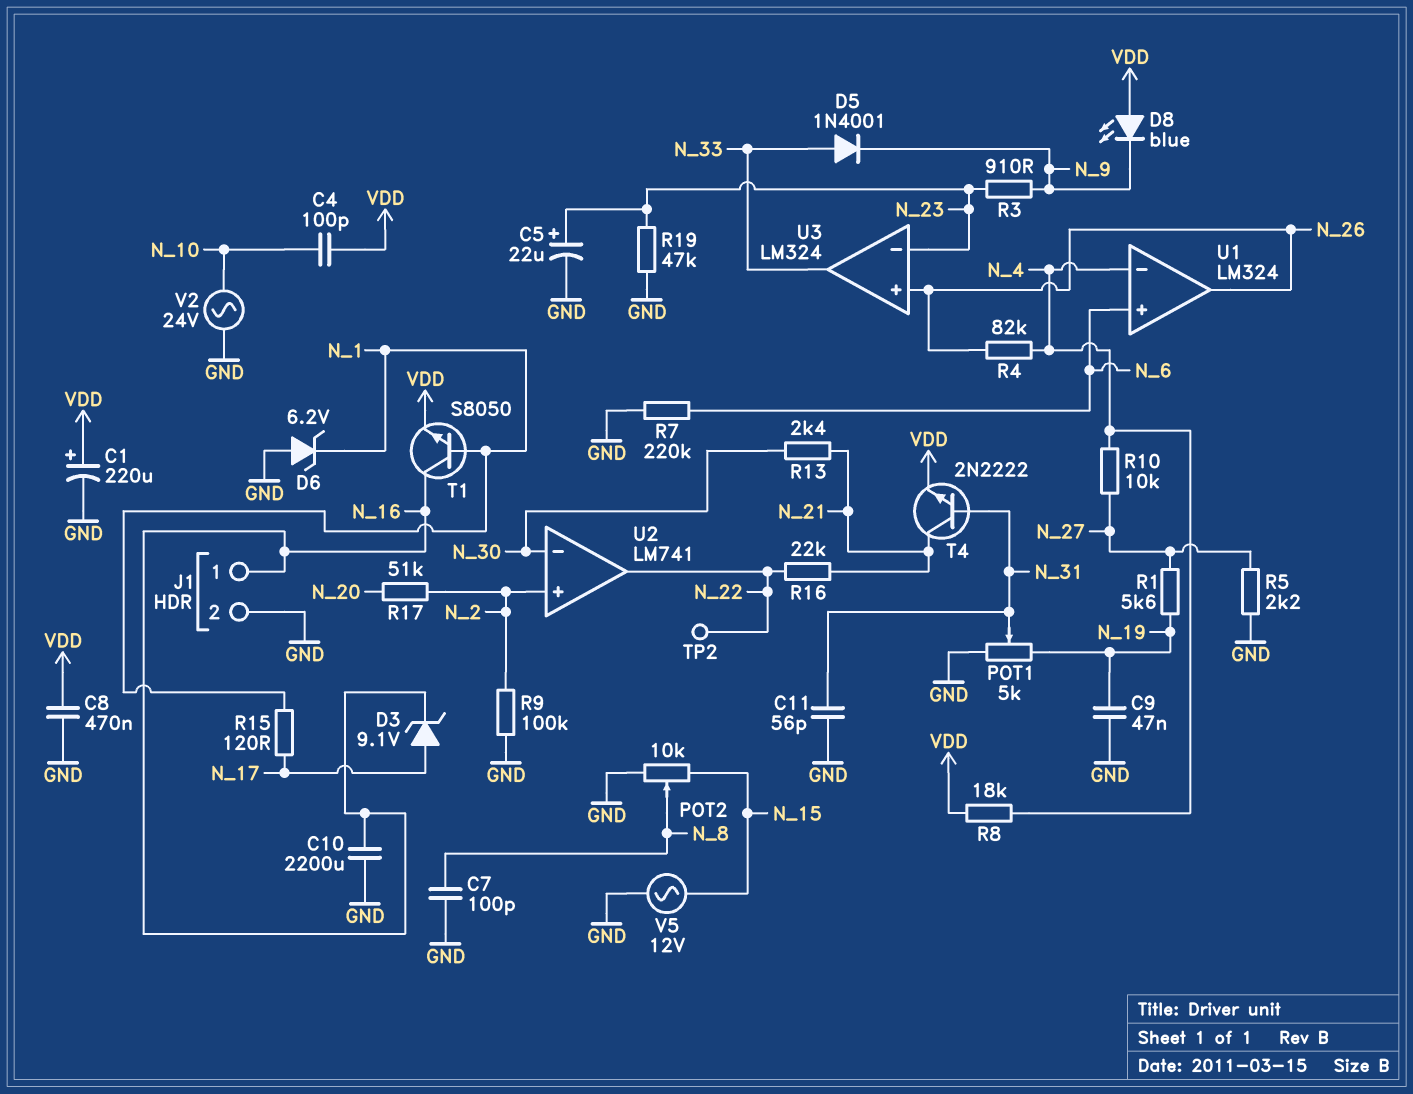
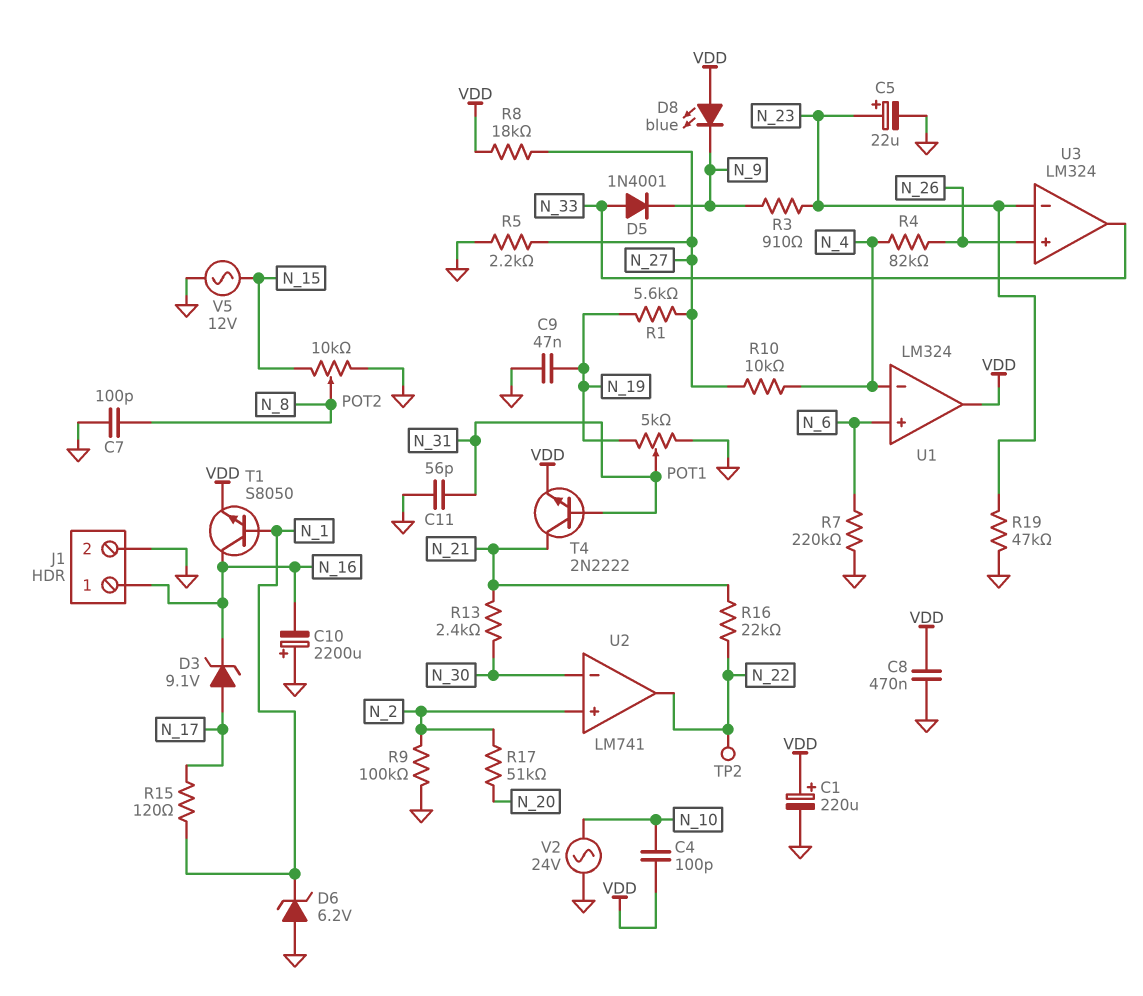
C10: 2200uF (GND, N_16) -> 2200uF (plus GND, minus N_16)
R8: 18k (N_4, VDD) -> 18k (N_27, VDD)
U1 pin out: N_26 -> VDD

